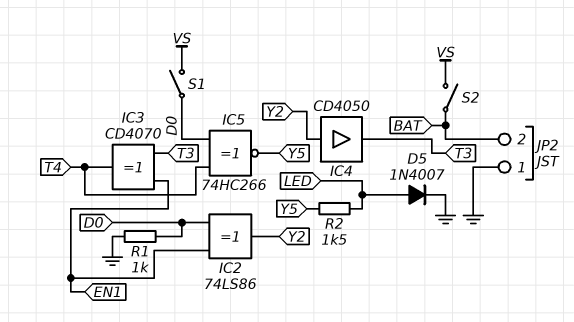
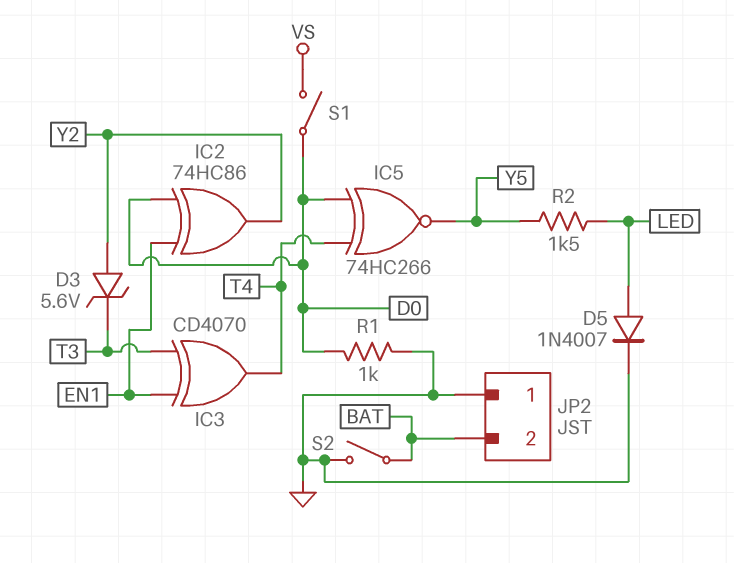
D3: none -> zener 5.6V (A Y2, K T3)
IC2: XOR 74LS86 (in D0, in EN1, out Y2) -> XOR 74HC86 (in D0, in EN1, out Y2)
IC4: buffer CD4050 (in Y2, out T3) -> none
S2: switch (BAT, VS) -> switch (BAT, GND)

